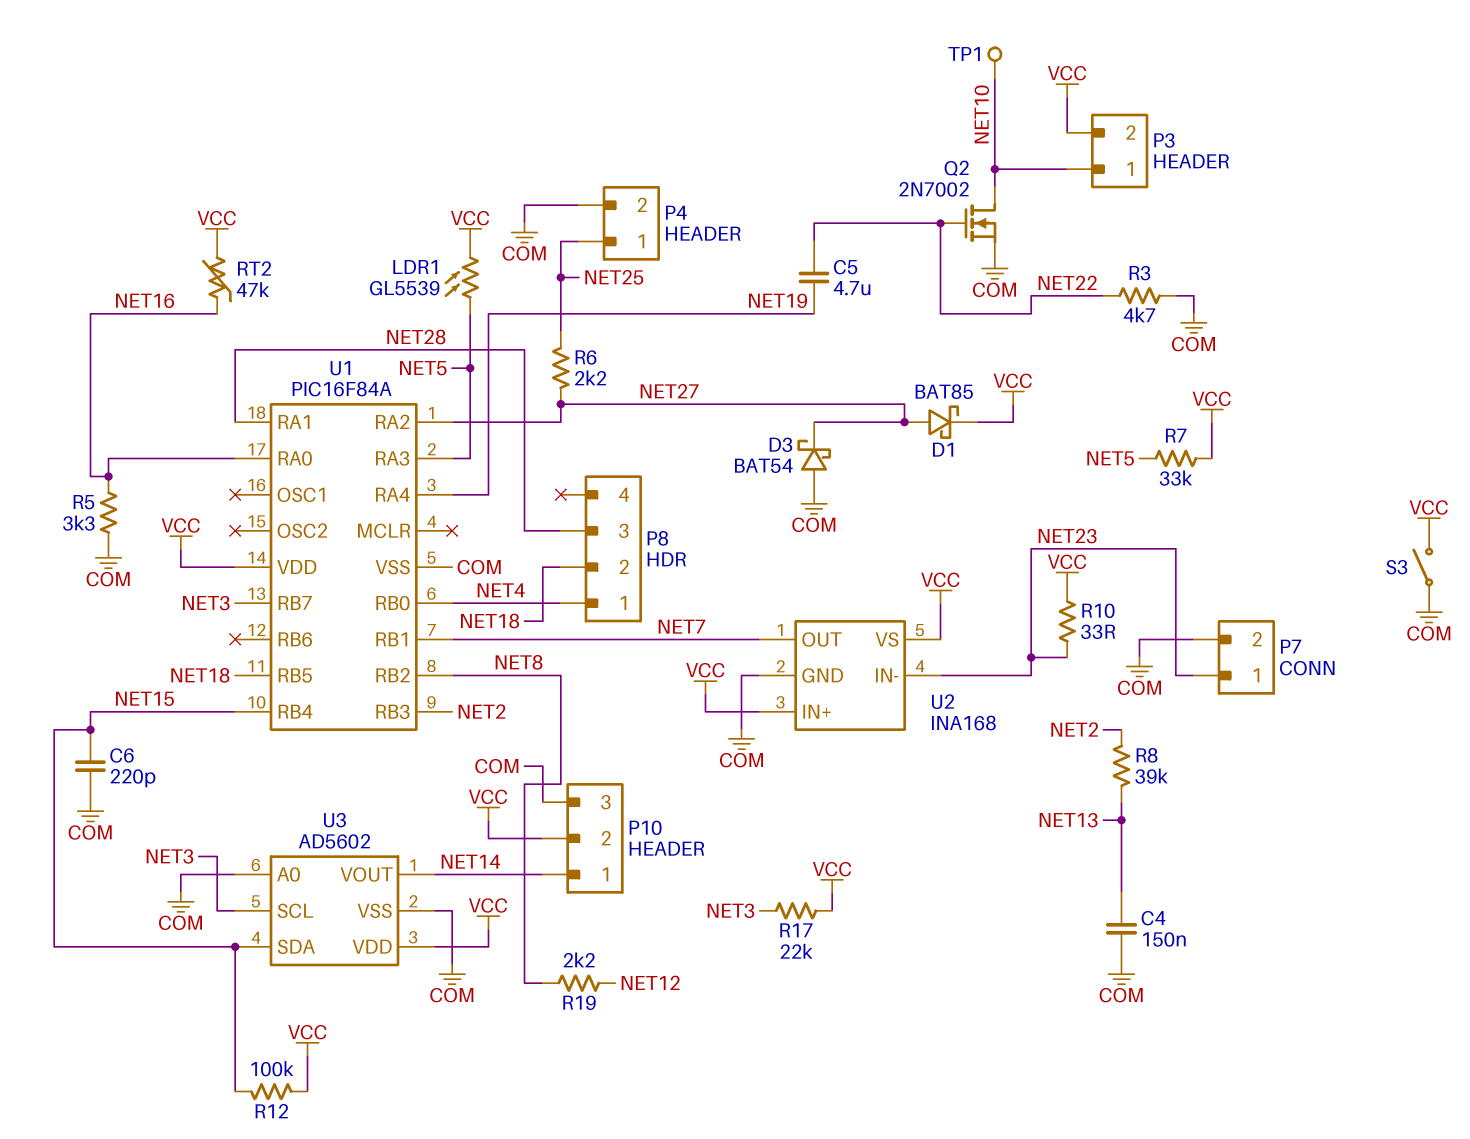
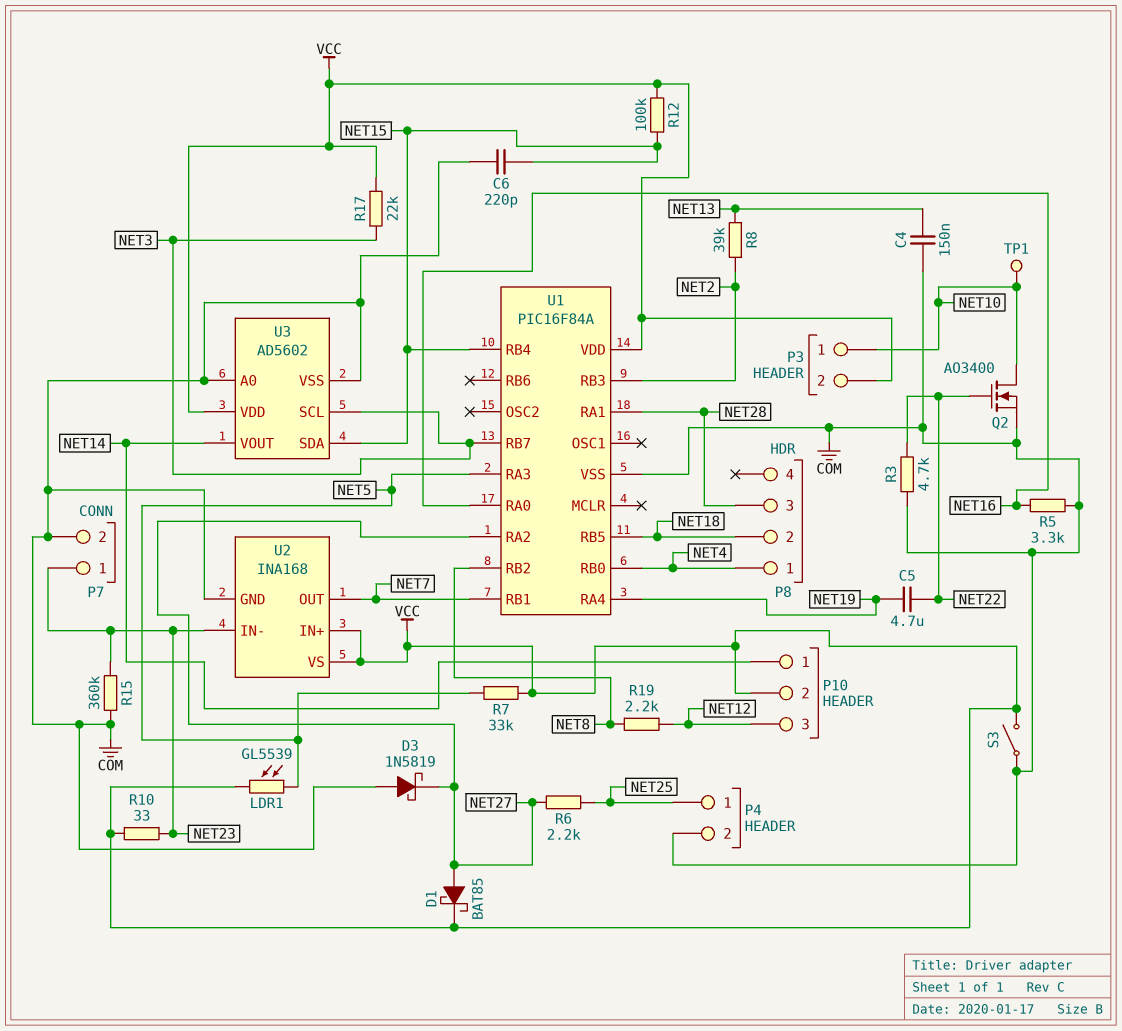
D3: schottky BAT54 (A COM, K NET27) -> schottky 1N5819 (A COM, K NET27)
P10 pin 3: COM -> NET12
Q2: NMOS 2N7002 (G NET22, D NET10, S COM) -> NMOS AO3400 (G NET22, D NET10, S COM)
R15: none -> 360k (COM, NET23)
RT2: 47k (NET16, VCC) -> none

